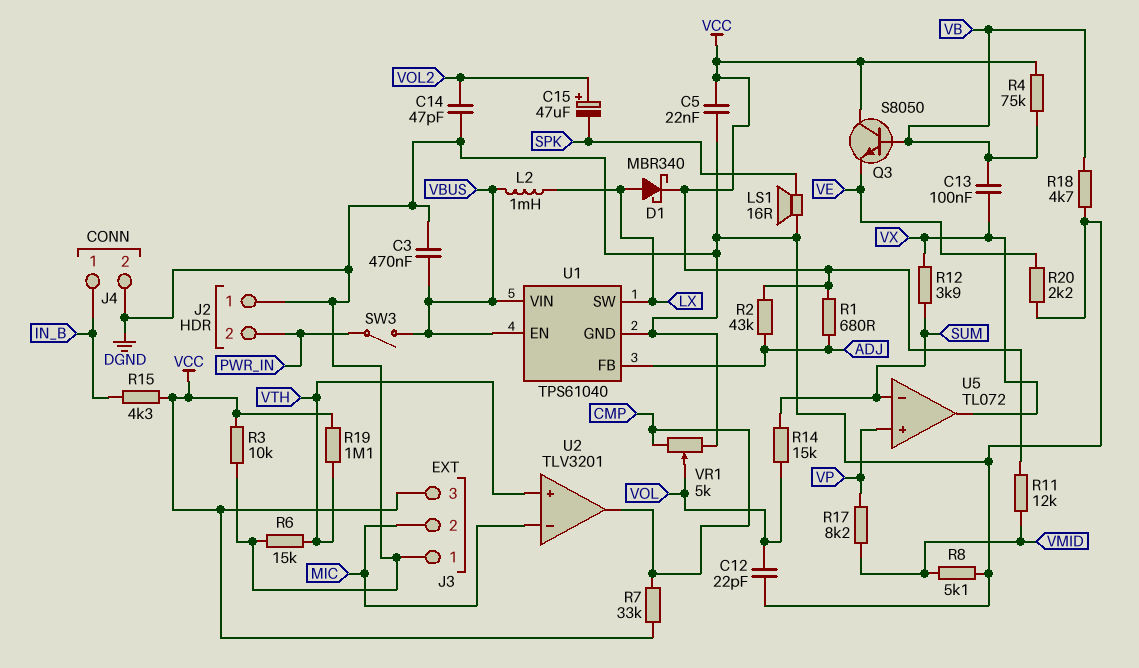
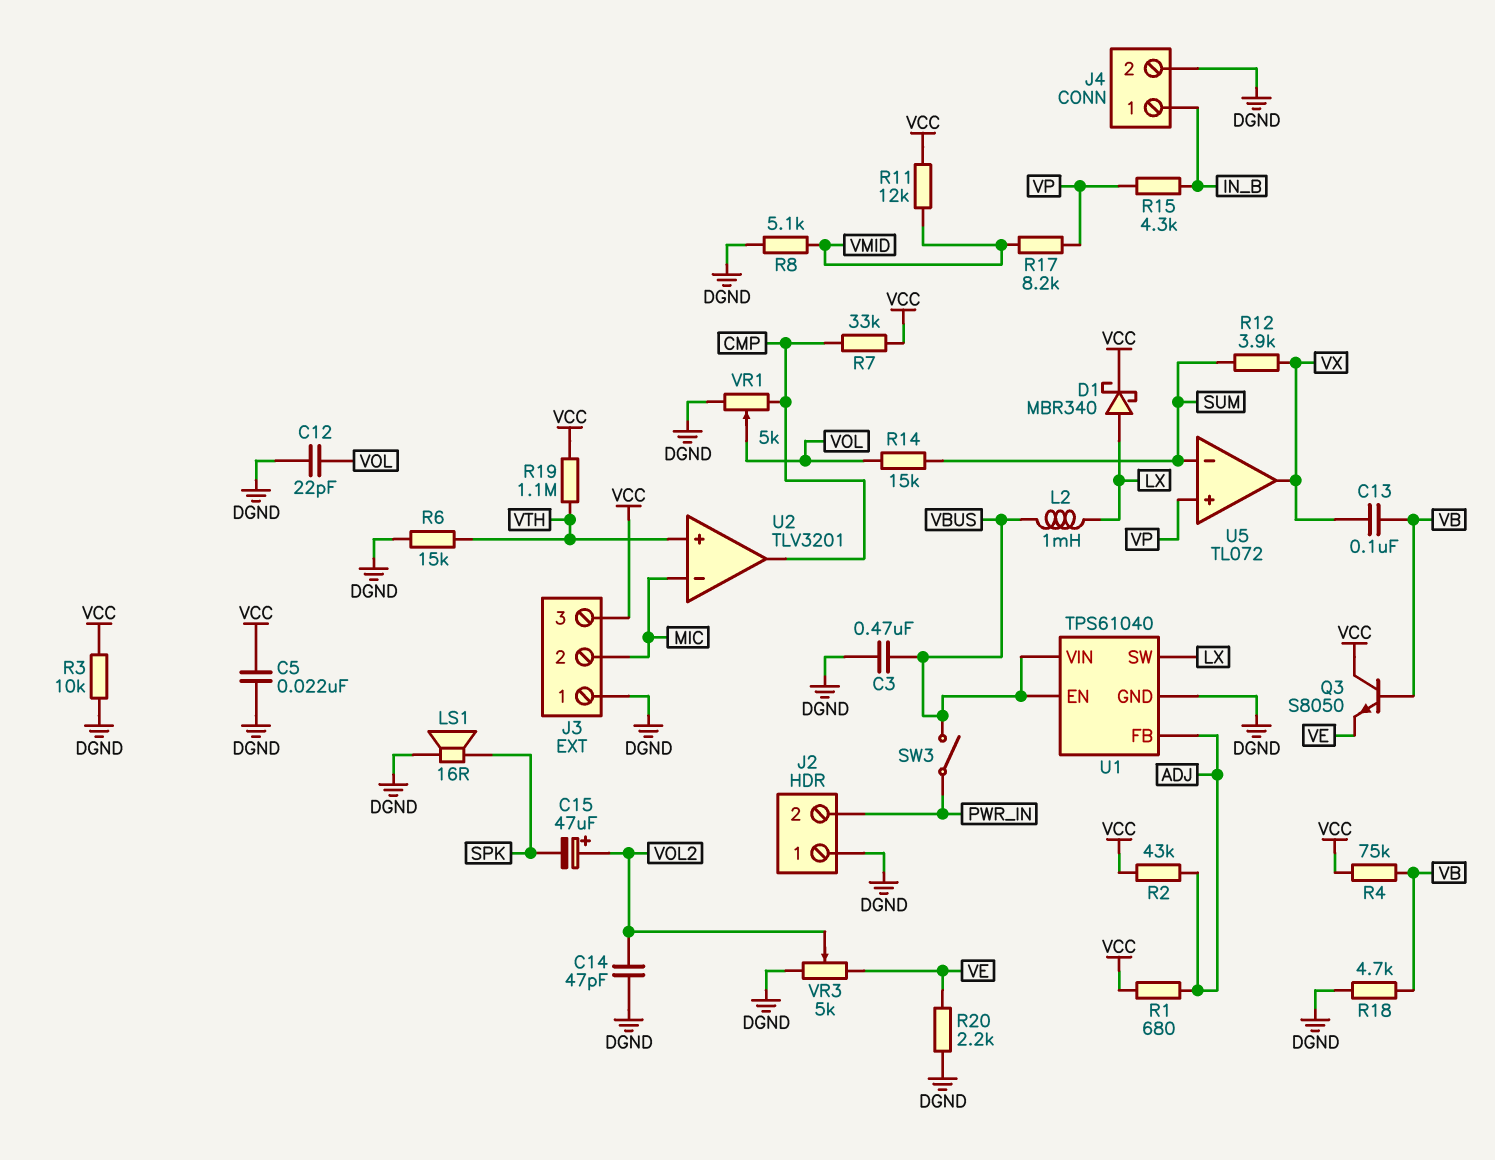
R15: 4.3k (IN_B, VCC) -> 4.3k (IN_B, VP)
VR3: none -> 5k (DGND, VE, wiper VOL2)

